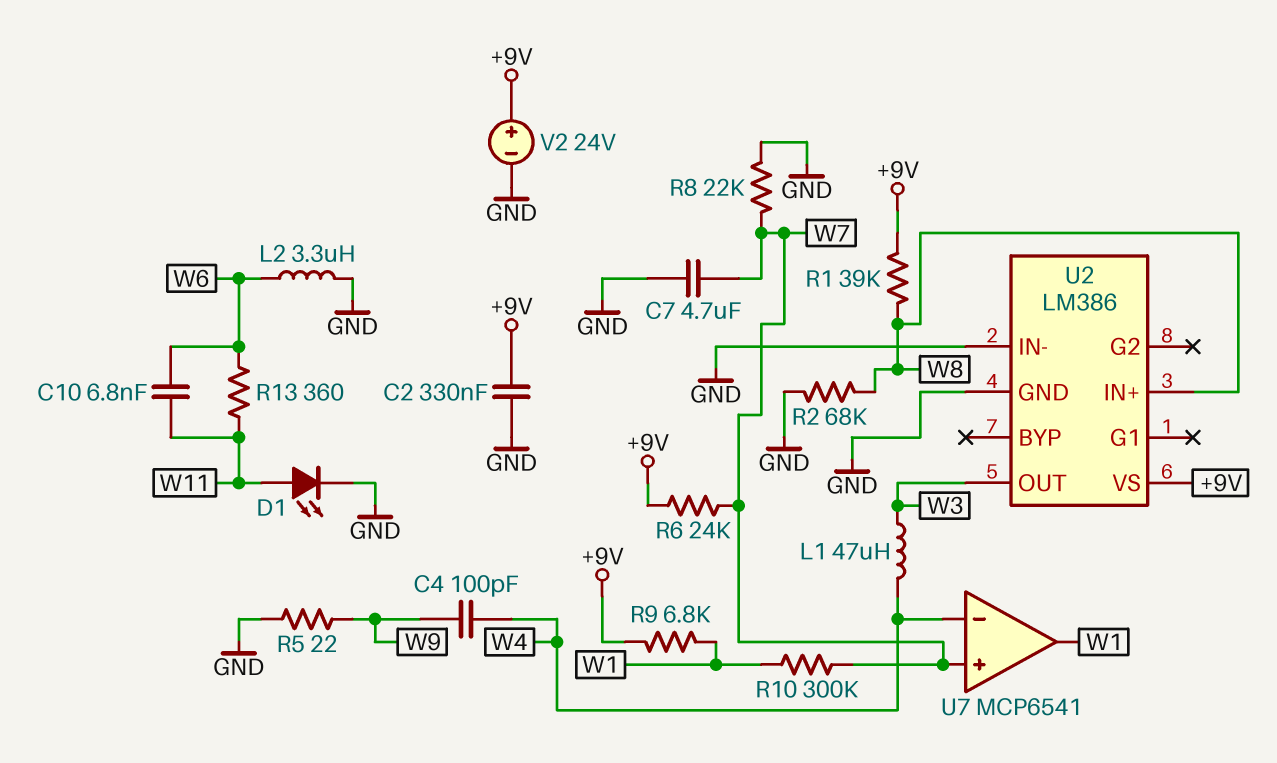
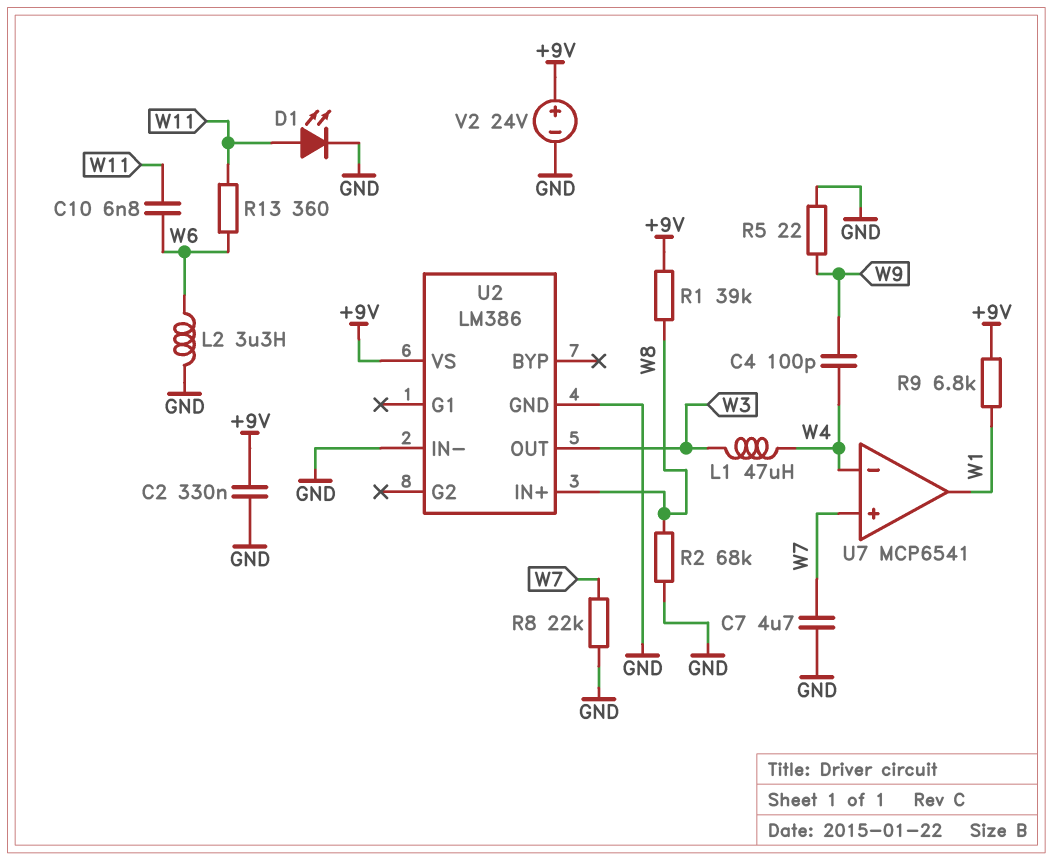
R6: 24k (+9V, W7) -> none
R10: 300k (W1, W7) -> none

